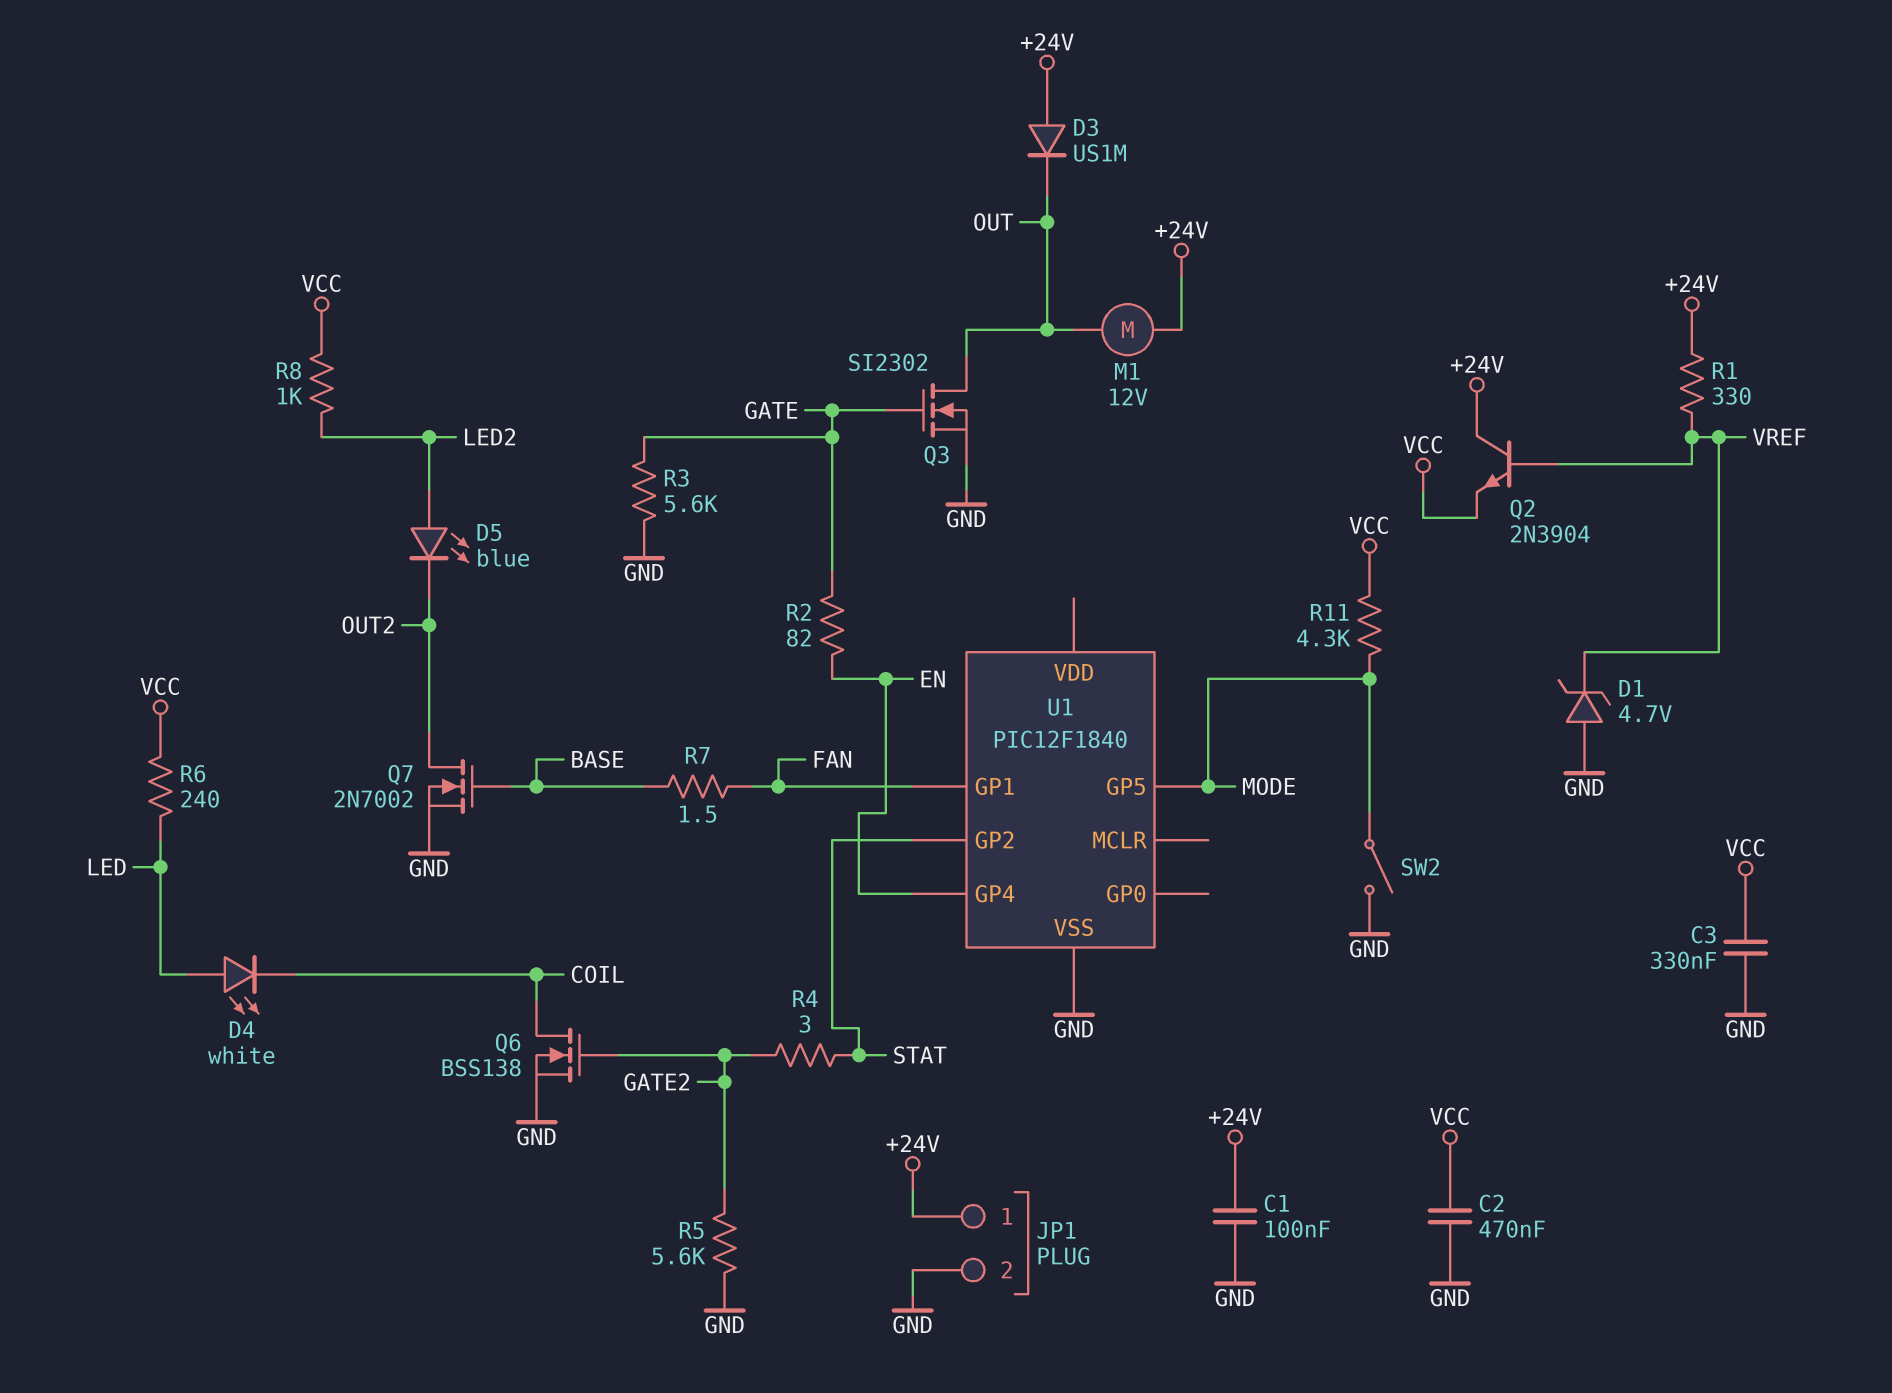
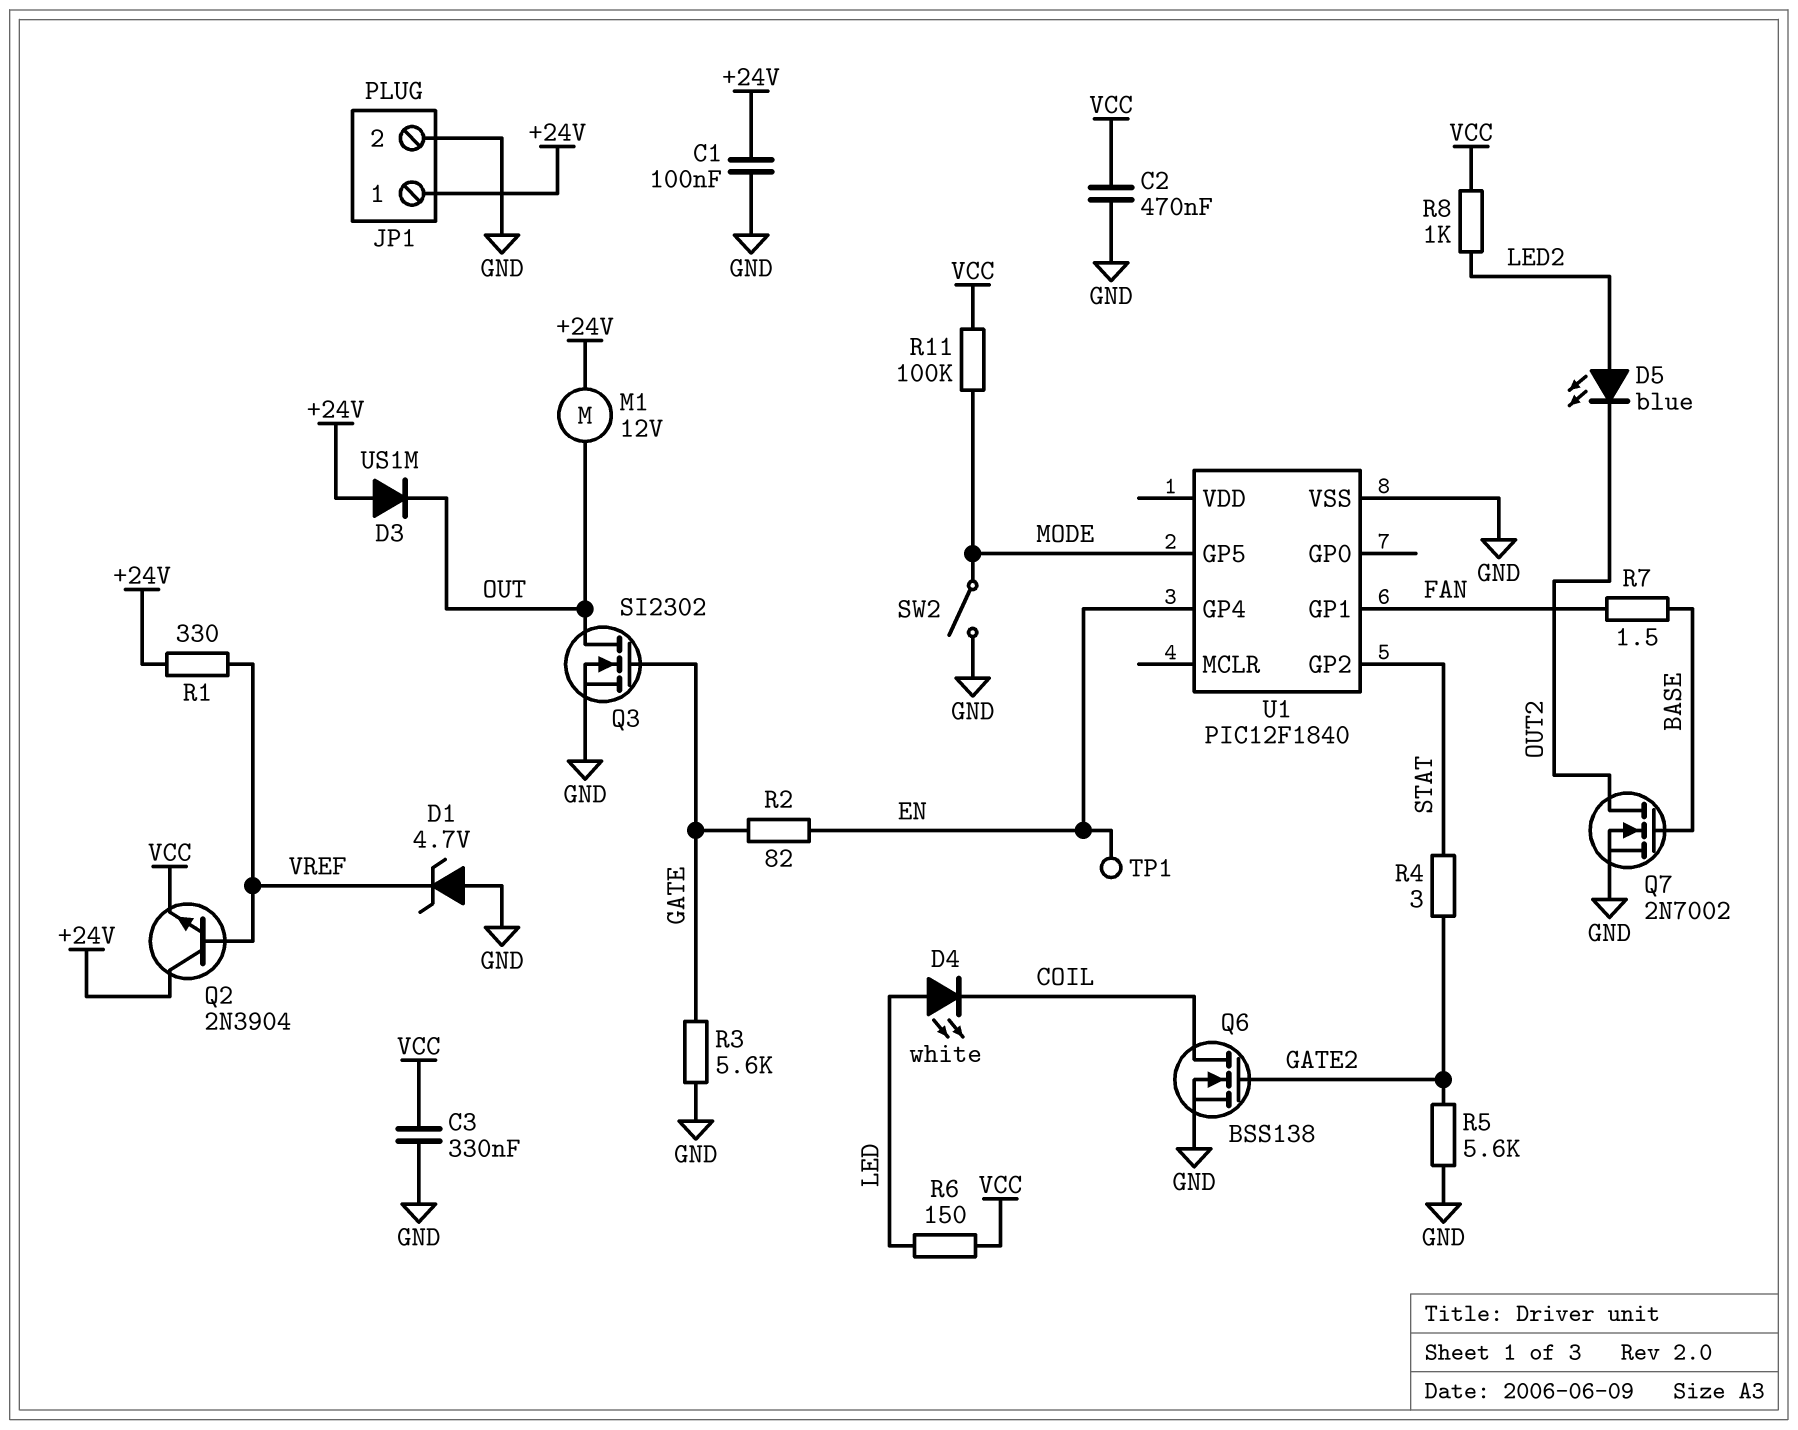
R6: 240 (LED, VCC) -> 150 (LED, VCC)
R11: 4.3k (MODE, VCC) -> 100k (MODE, VCC)
TP1: none -> test point (EN)

